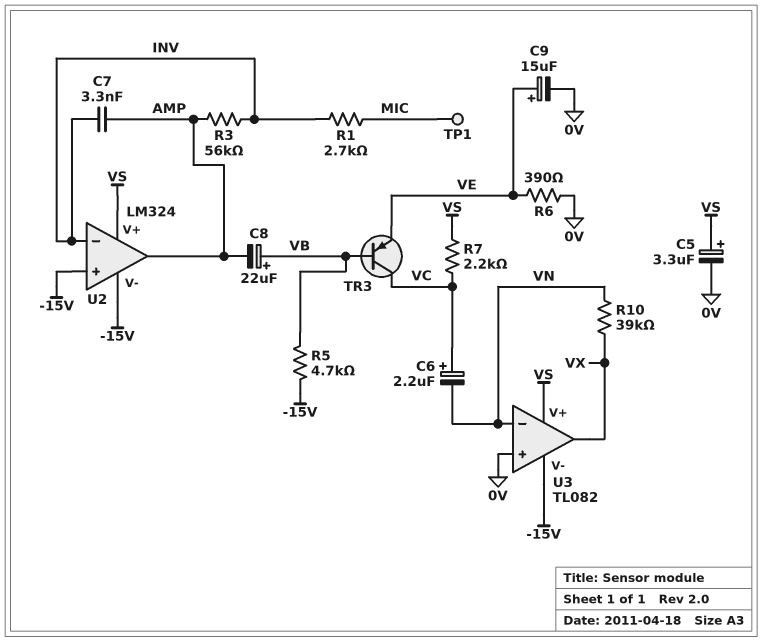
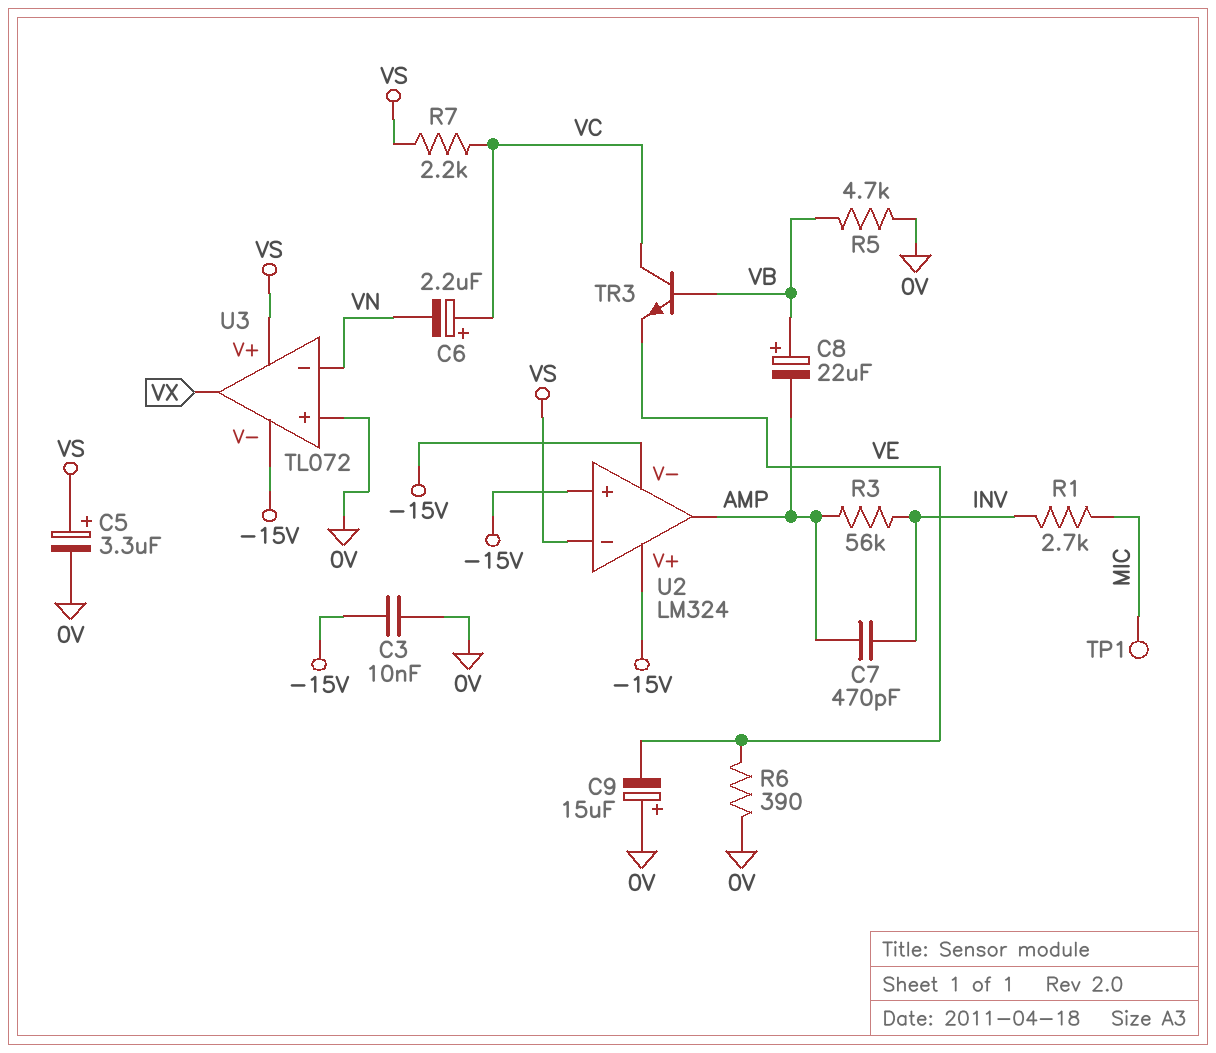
C3: none -> 10nF (-15V, 0V)
C7: 3.3nF (AMP, INV) -> 470pF (AMP, INV)
C9: 15uF (plus VE, minus 0V) -> 15uF (plus 0V, minus VE)
R5: 4.7k (-15V, VB) -> 4.7k (0V, VB)
R10: 39k (VN, VX) -> none
TR3: PNP (B VB, C VC, E VE) -> NPN (B VB, C VC, E VE)
U2 pin V+: VS -> -15V
U2 pin in-: INV -> VS
U3: TL082 -> TL072

